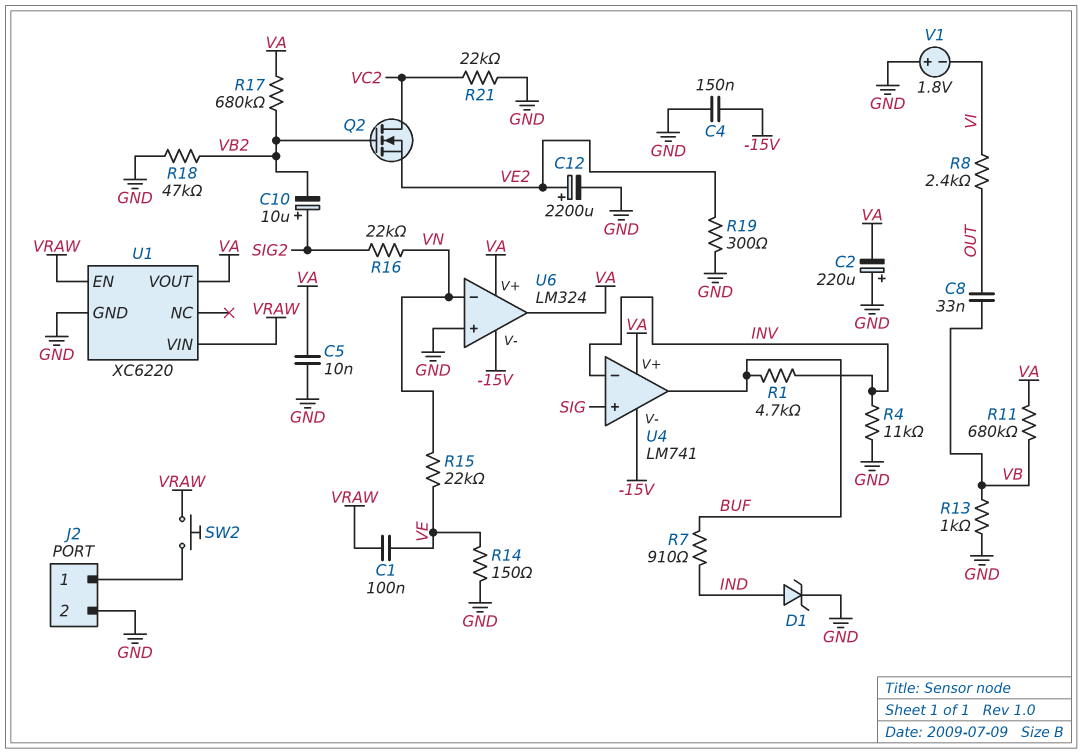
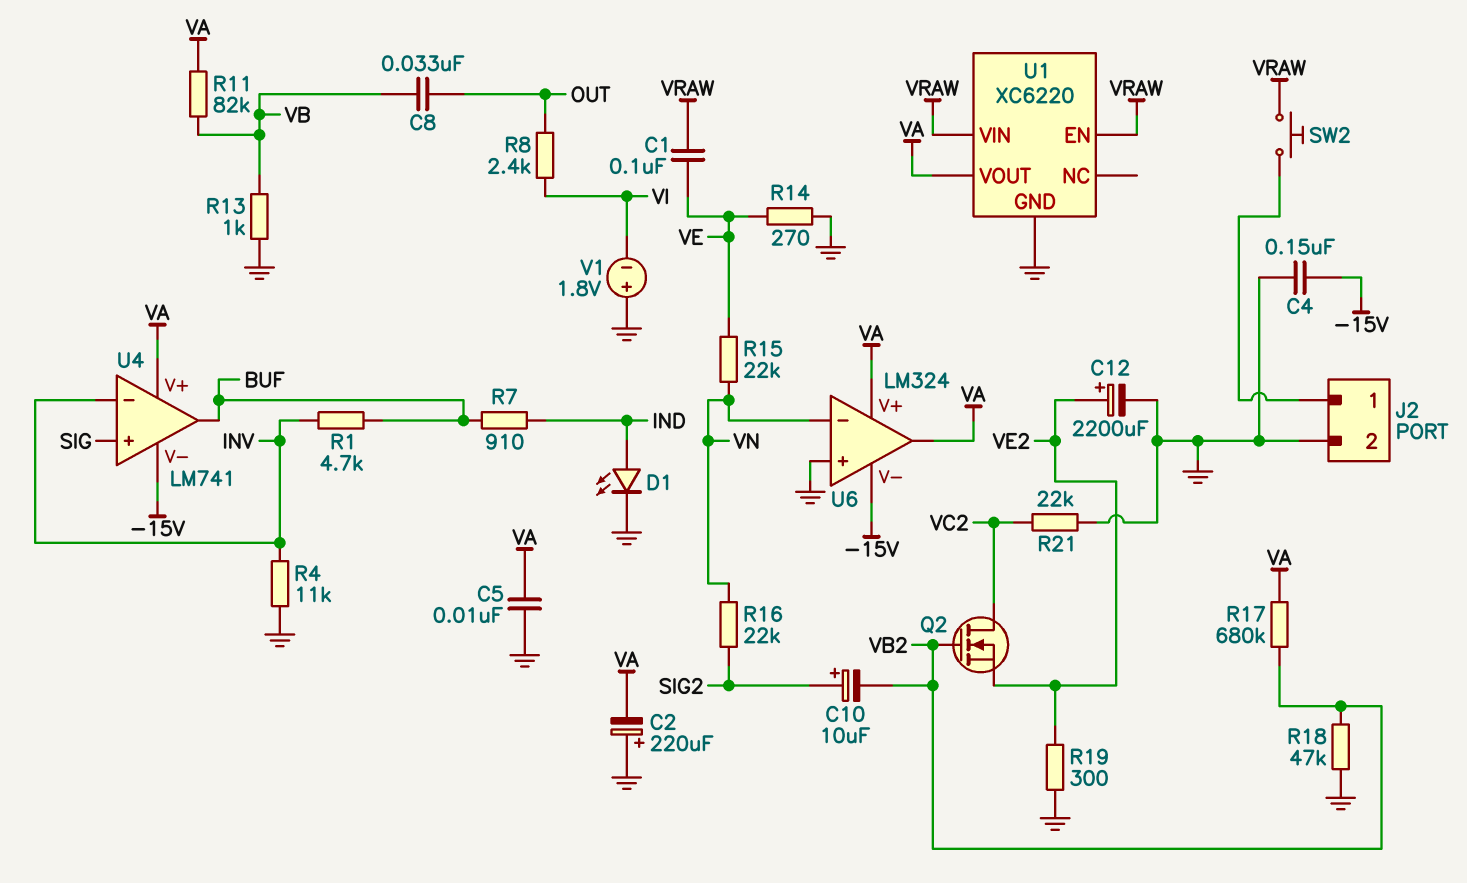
D1: zener (A IND, K GND) -> LED (A IND, K GND)
R11: 680k (VA, VB) -> 82k (VA, VB)
R14: 150 (GND, VE) -> 270 (GND, VE)

